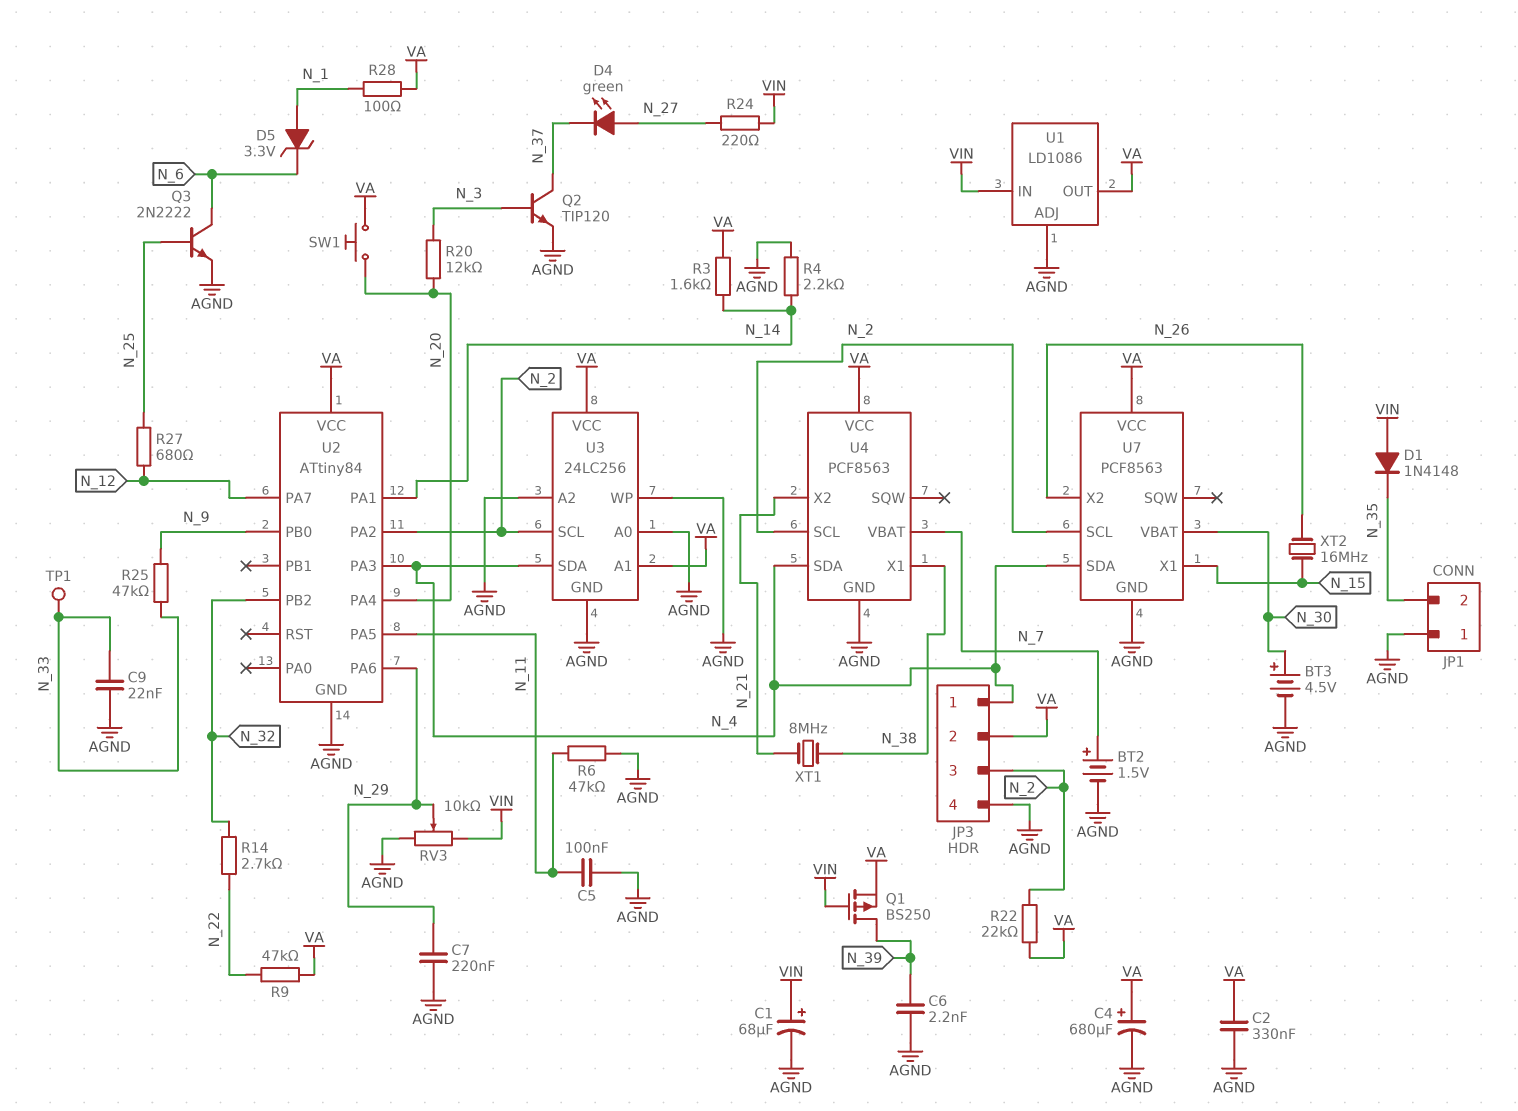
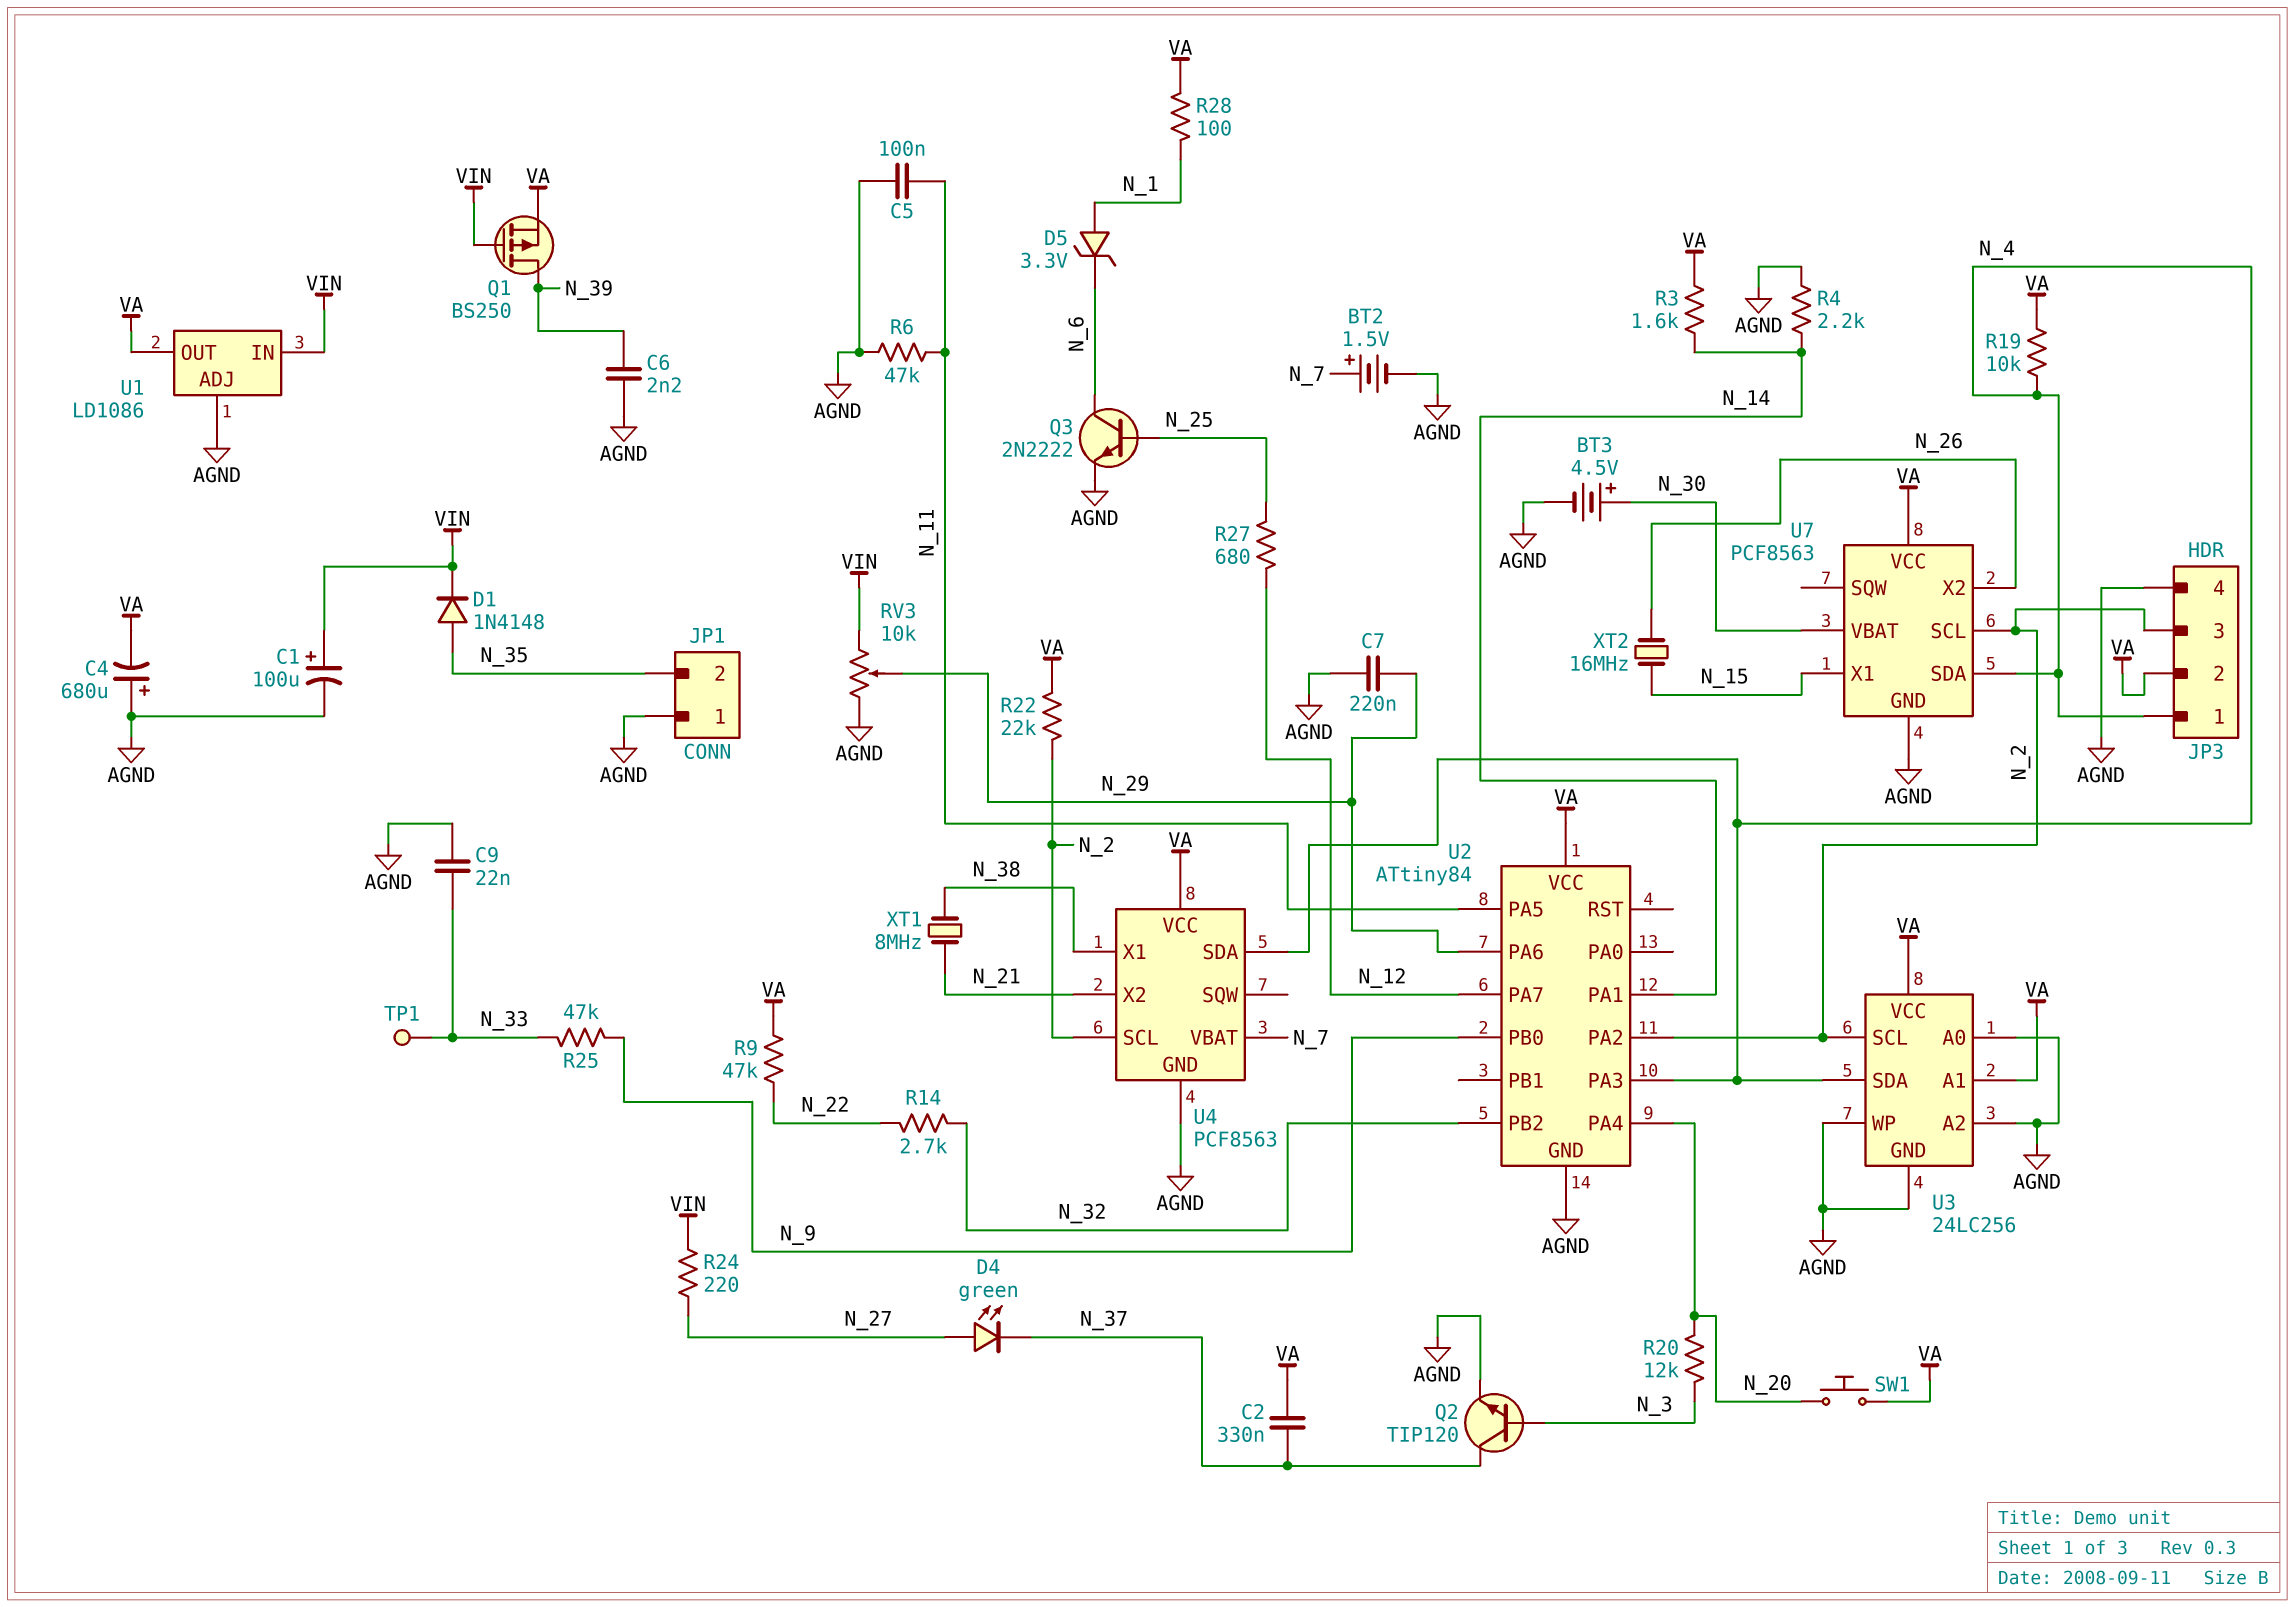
C1: 68uF (plus VIN, minus AGND) -> 100uF (plus VIN, minus AGND)
C2: 330nF (AGND, VA) -> 330nF (N_37, VA)
C4: 680uF (plus VA, minus AGND) -> 680uF (plus AGND, minus VA)
D1: diode 1N4148 (A VIN, K N_35) -> diode 1N4148 (A N_35, K VIN)
R19: none -> 10k (N_4, VA)

